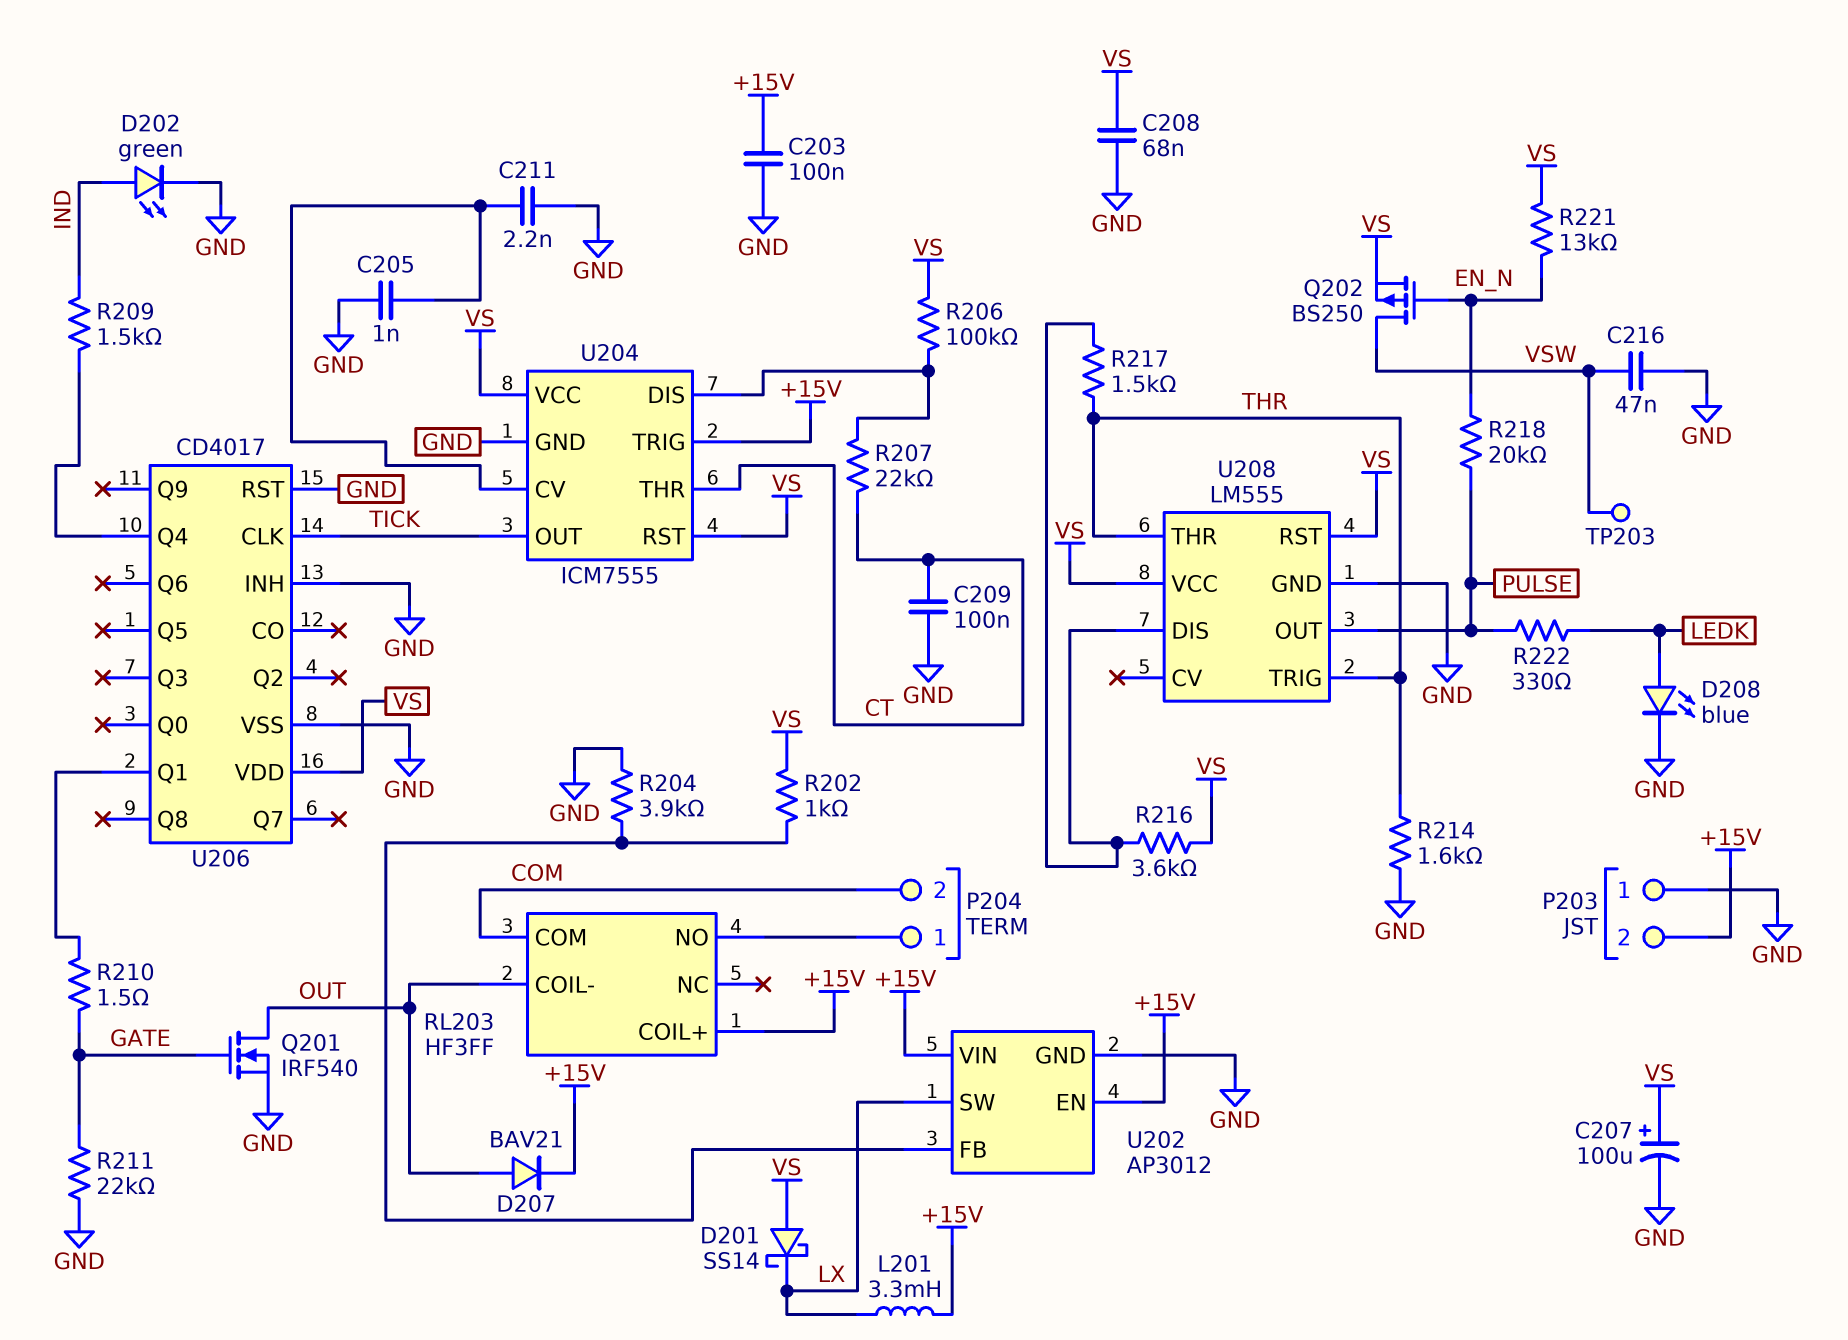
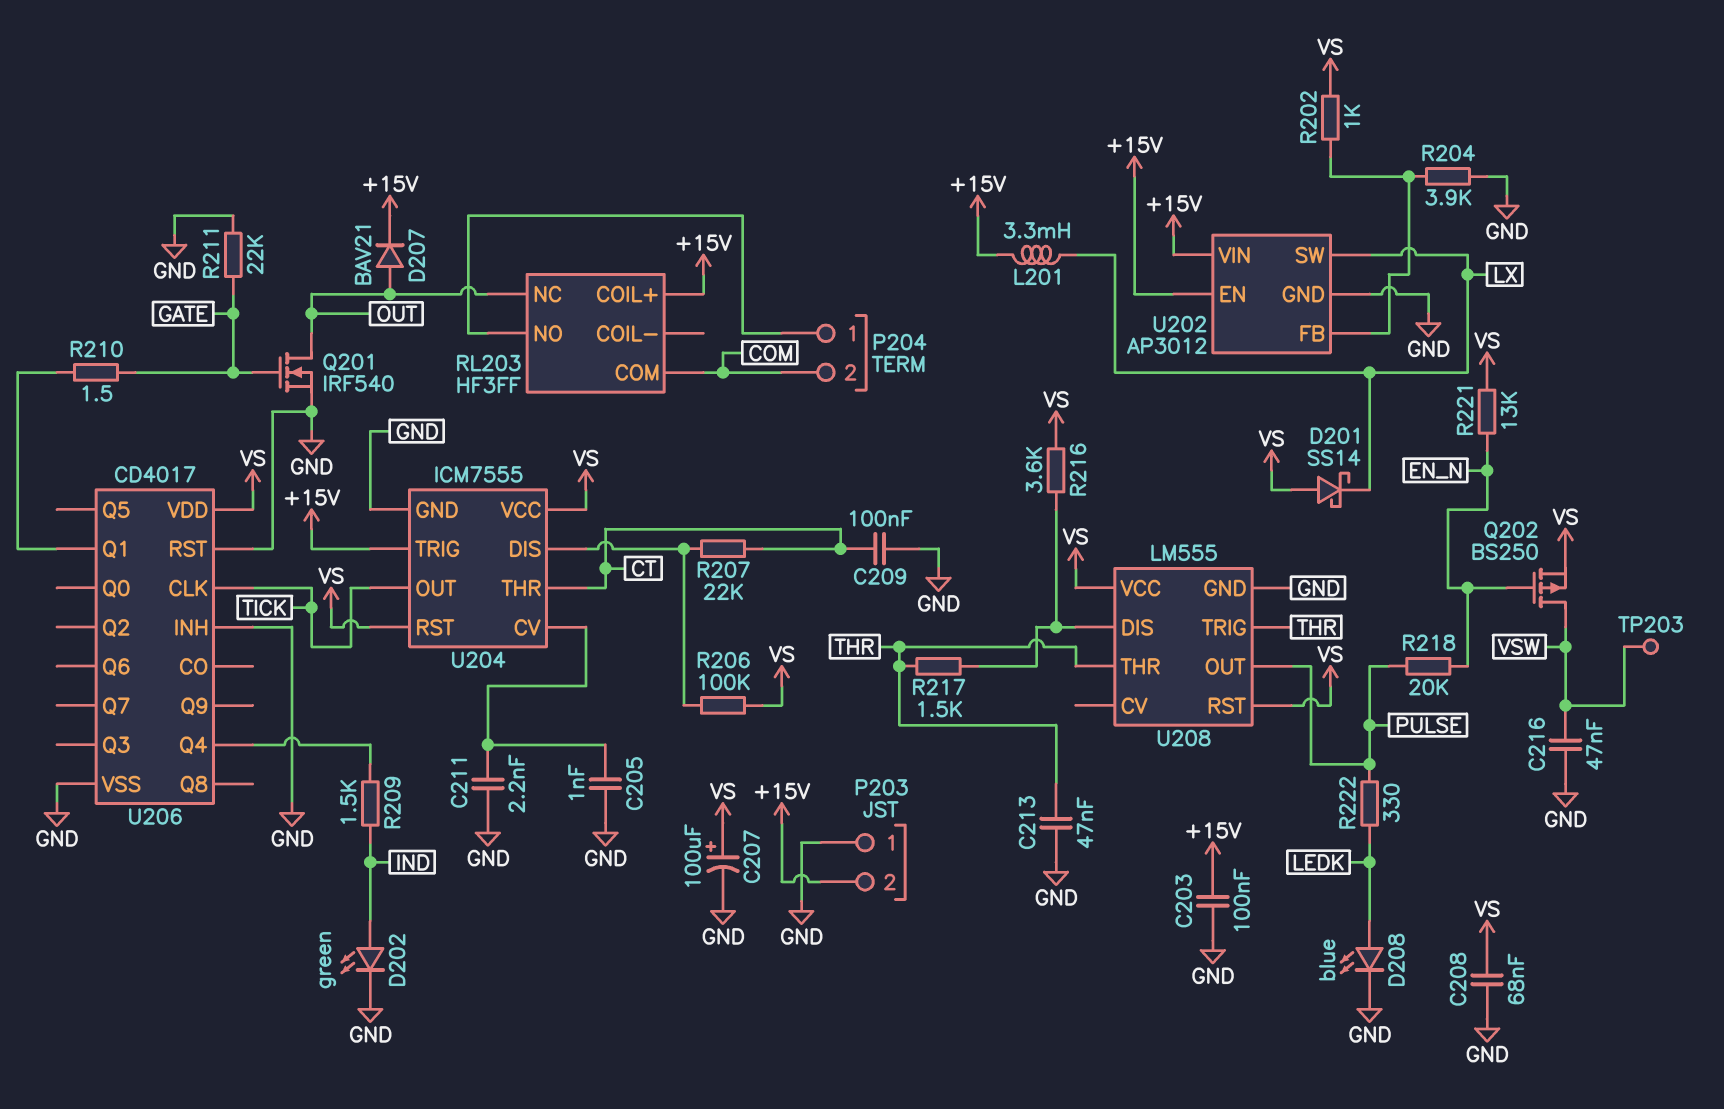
C213: none -> 47nF (GND, THR)
R214: 1.6k (GND, THR) -> none
RL203 pin COIL-: OUT -> none
RL203 pin NC: none -> OUT

